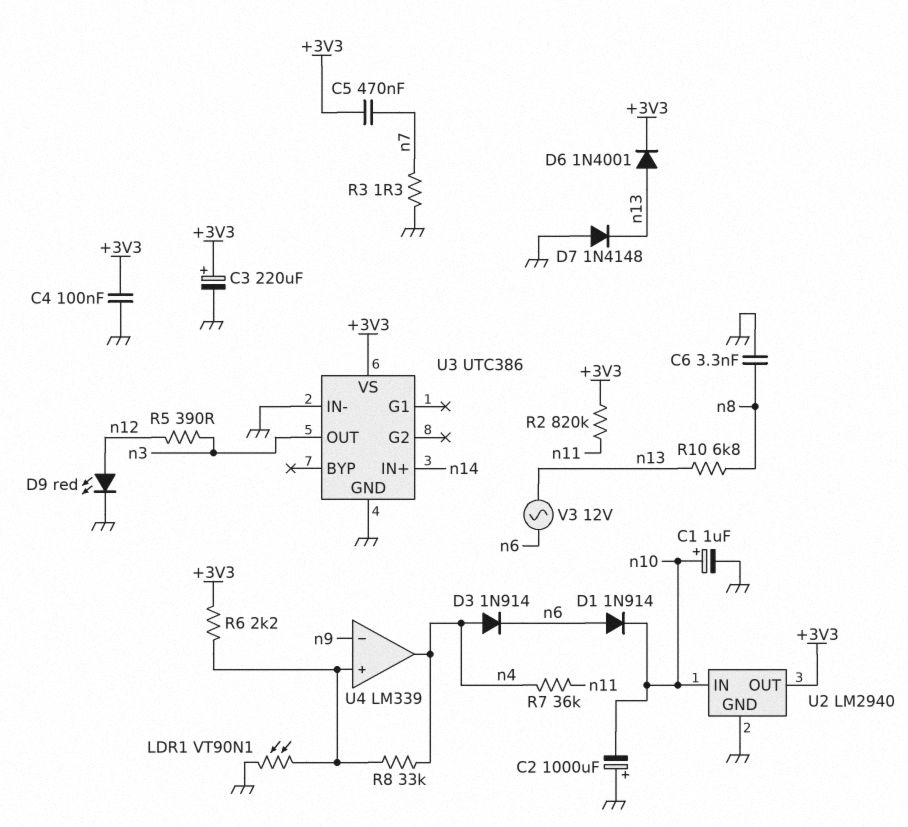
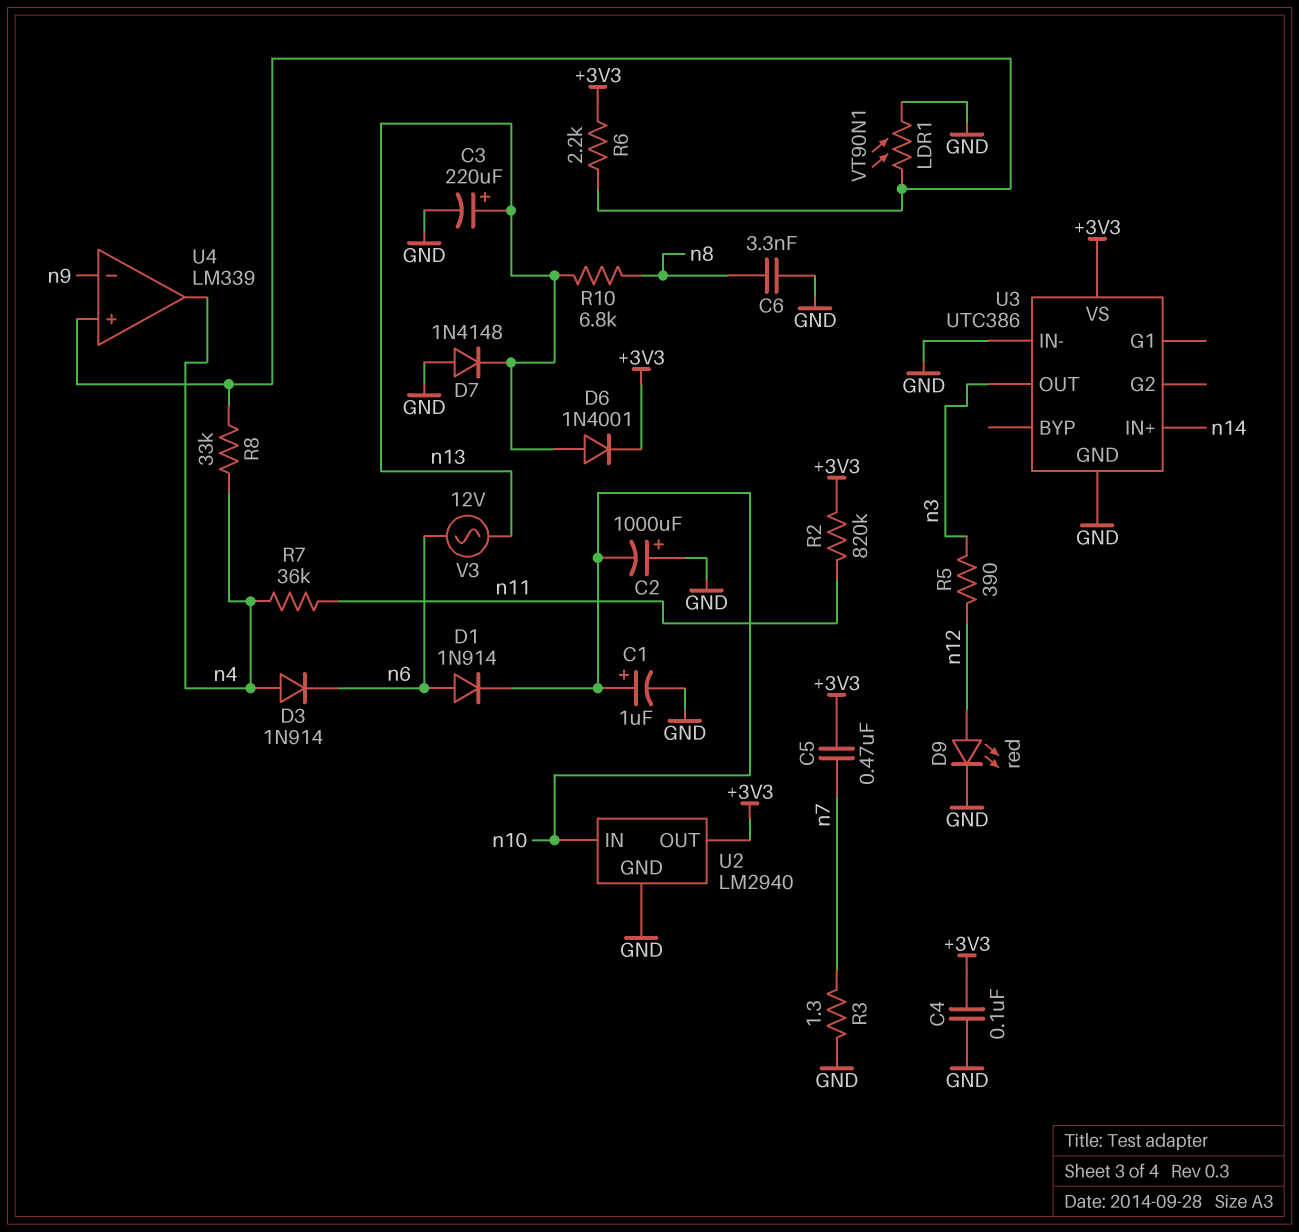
C3: 220uF (plus +3V3, minus GND) -> 220uF (plus n13, minus GND)

